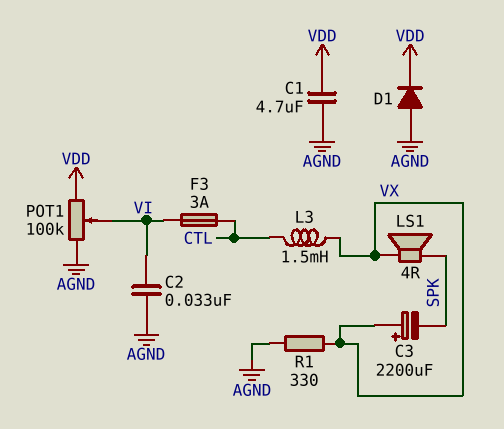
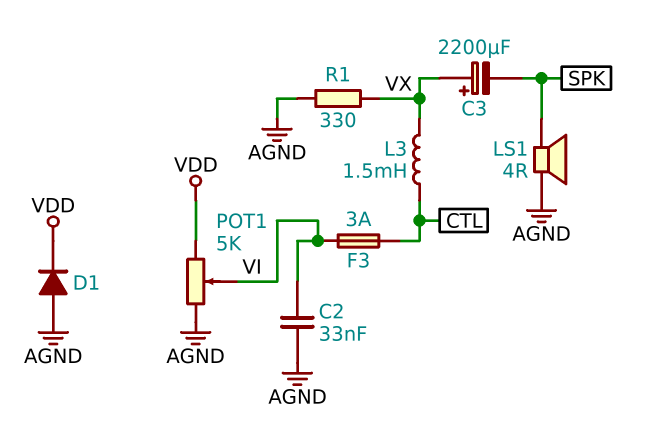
C1: 4.7uF (AGND, VDD) -> none
LS1: speaker 4R (SPK, VX) -> speaker 4R (AGND, SPK)
POT1: 100k (AGND, VDD, wiper VI) -> 5k (AGND, VDD, wiper VI)

